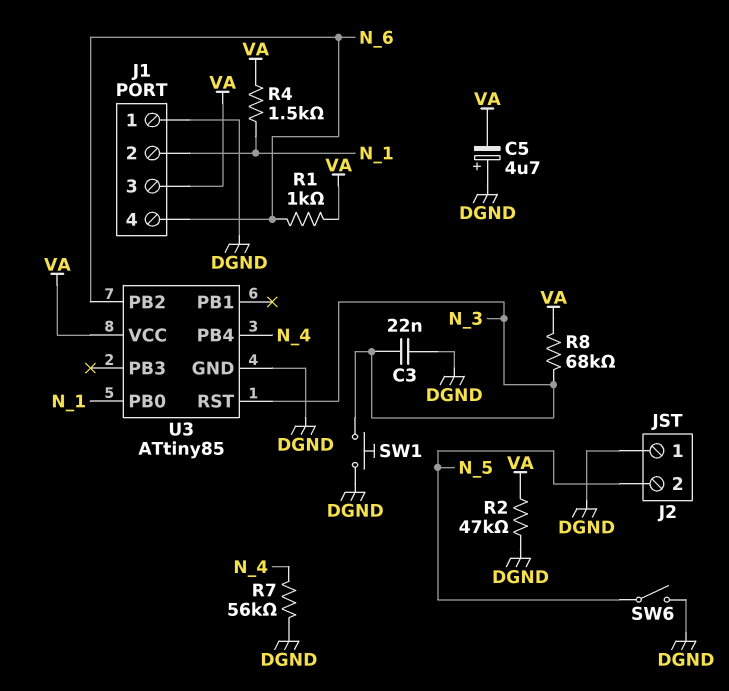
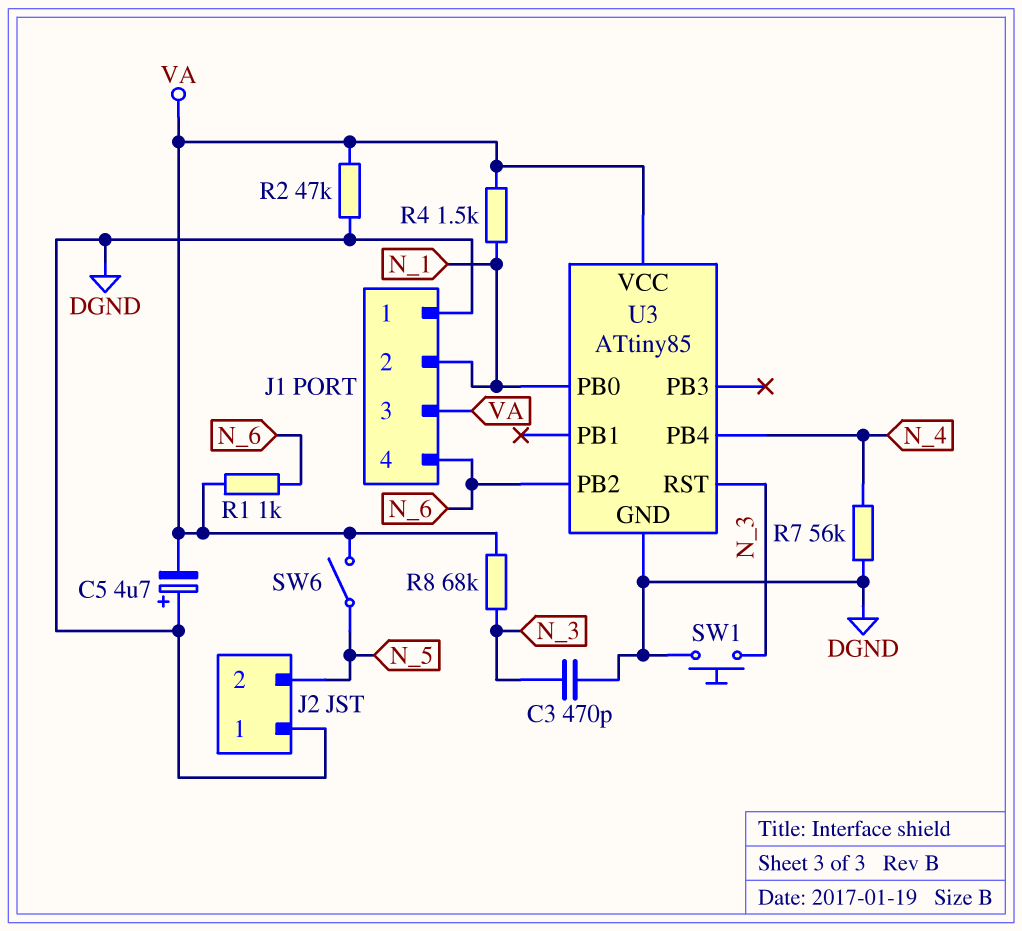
C3: 22nF (DGND, N_3) -> 470pF (DGND, N_3)
SW6: switch (DGND, N_5) -> switch (N_5, VA)

